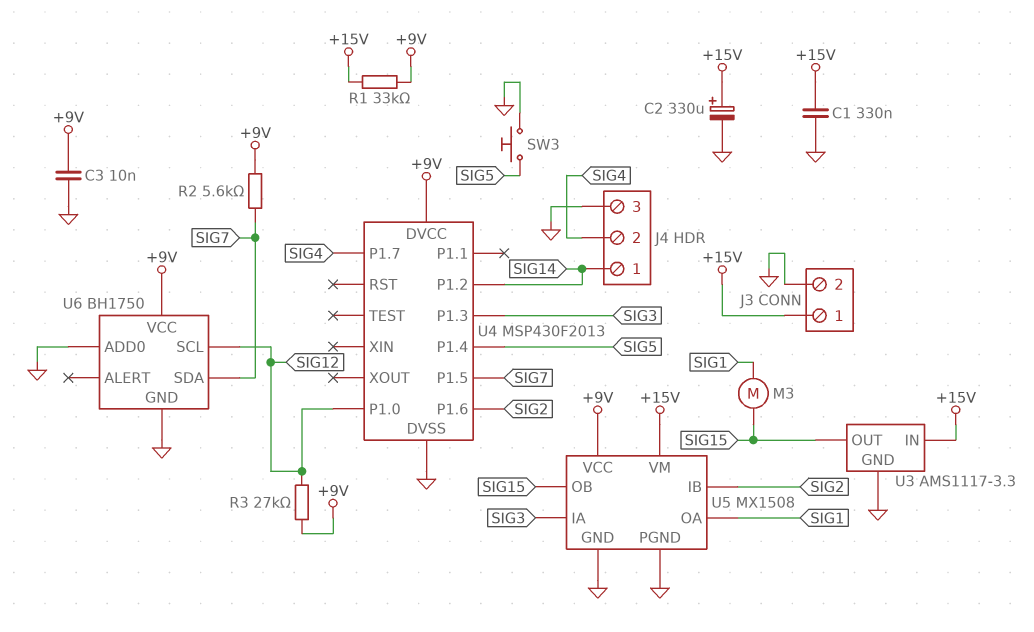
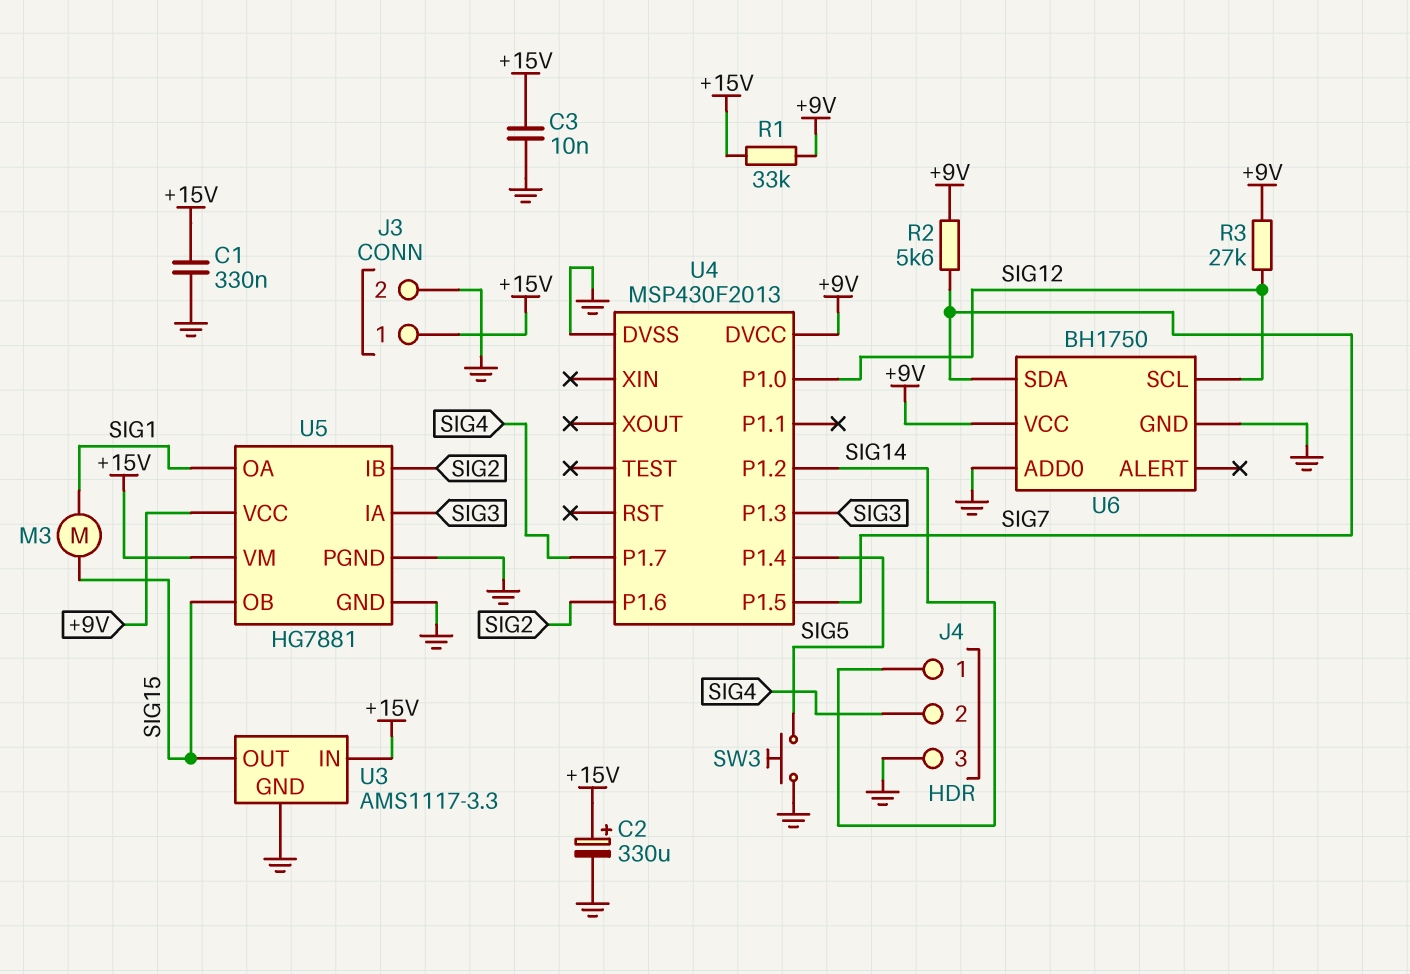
C3: 10nF (+9V, GND) -> 10nF (+15V, GND)
U5: MX1508 -> HG7881

